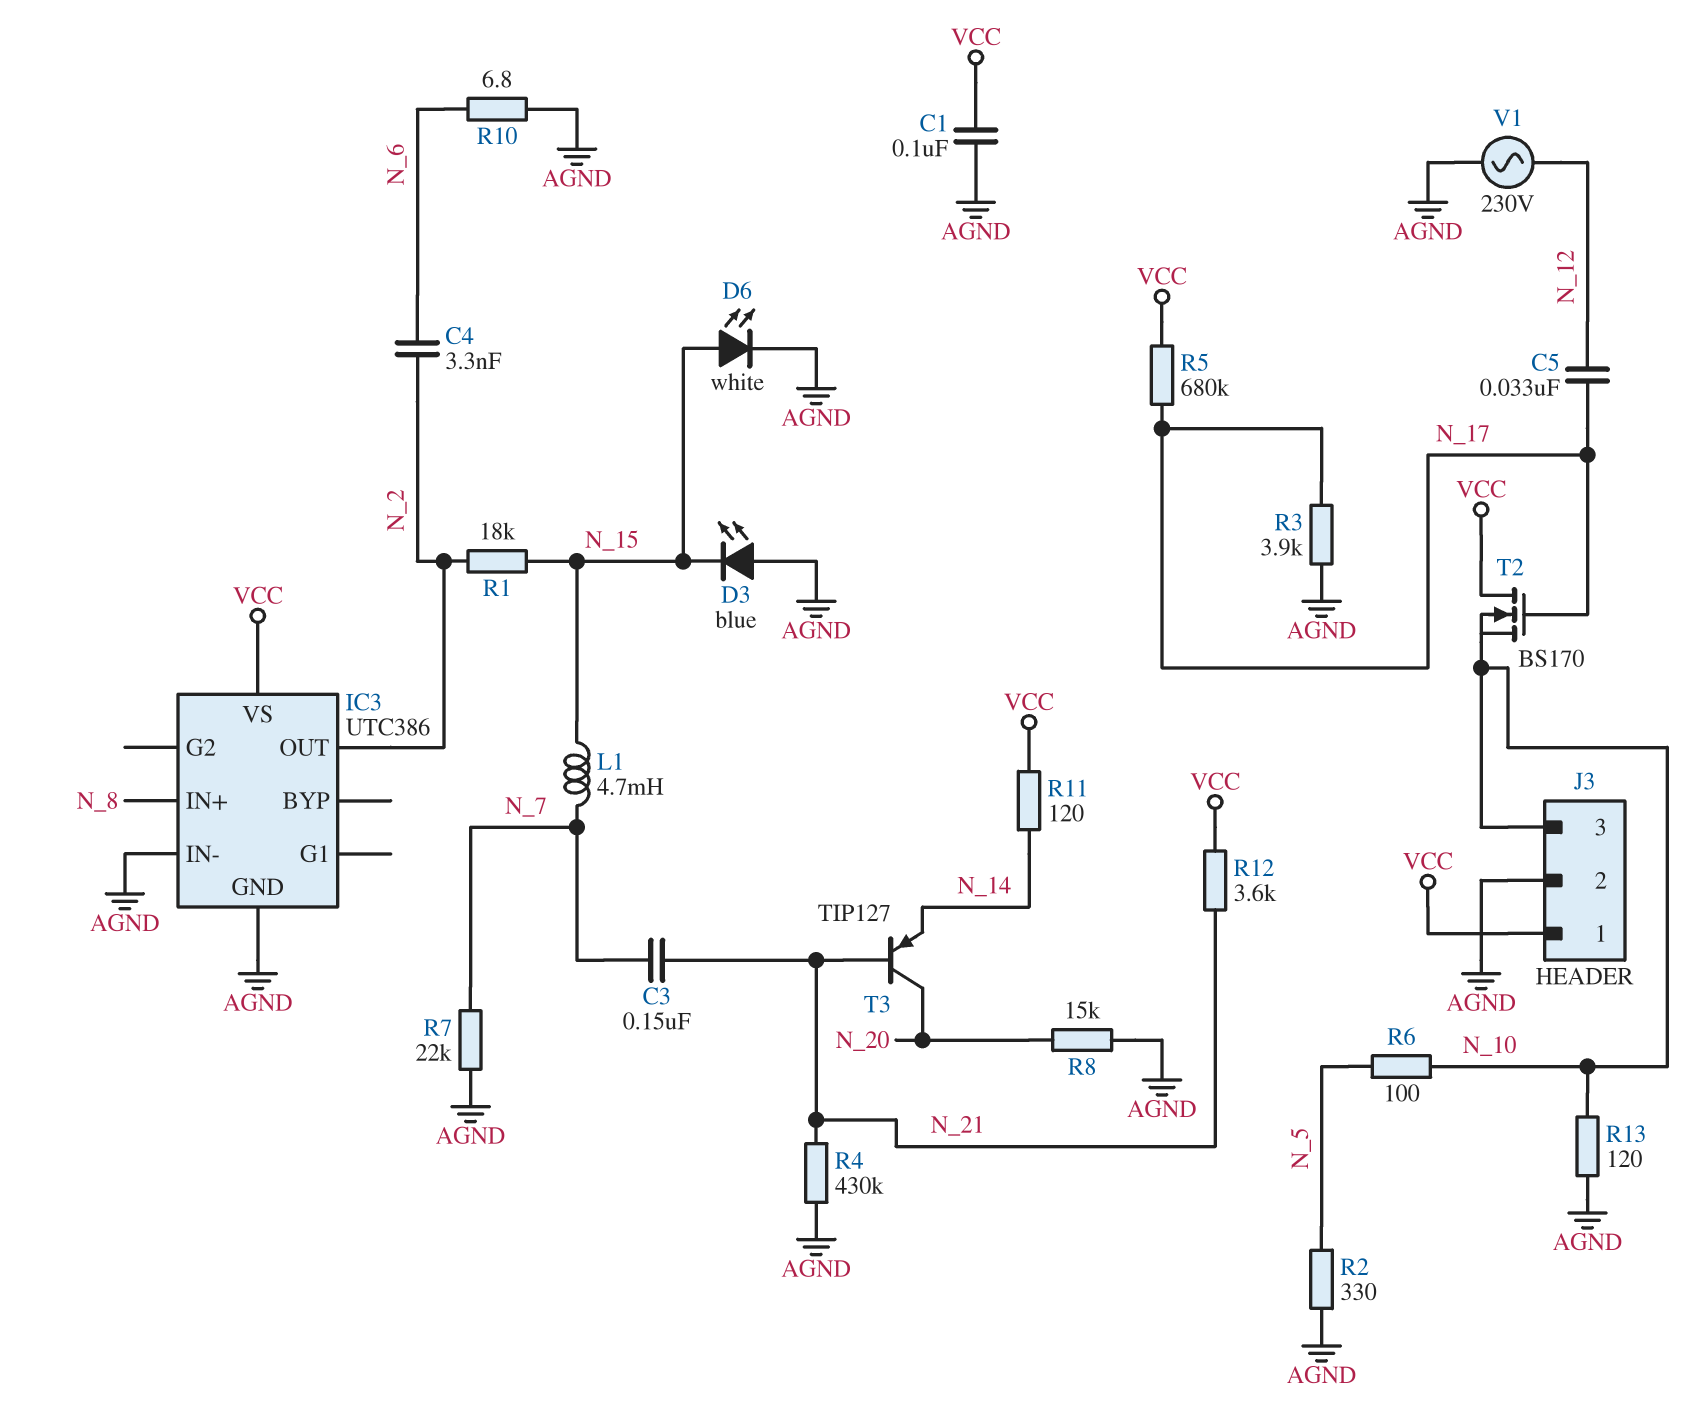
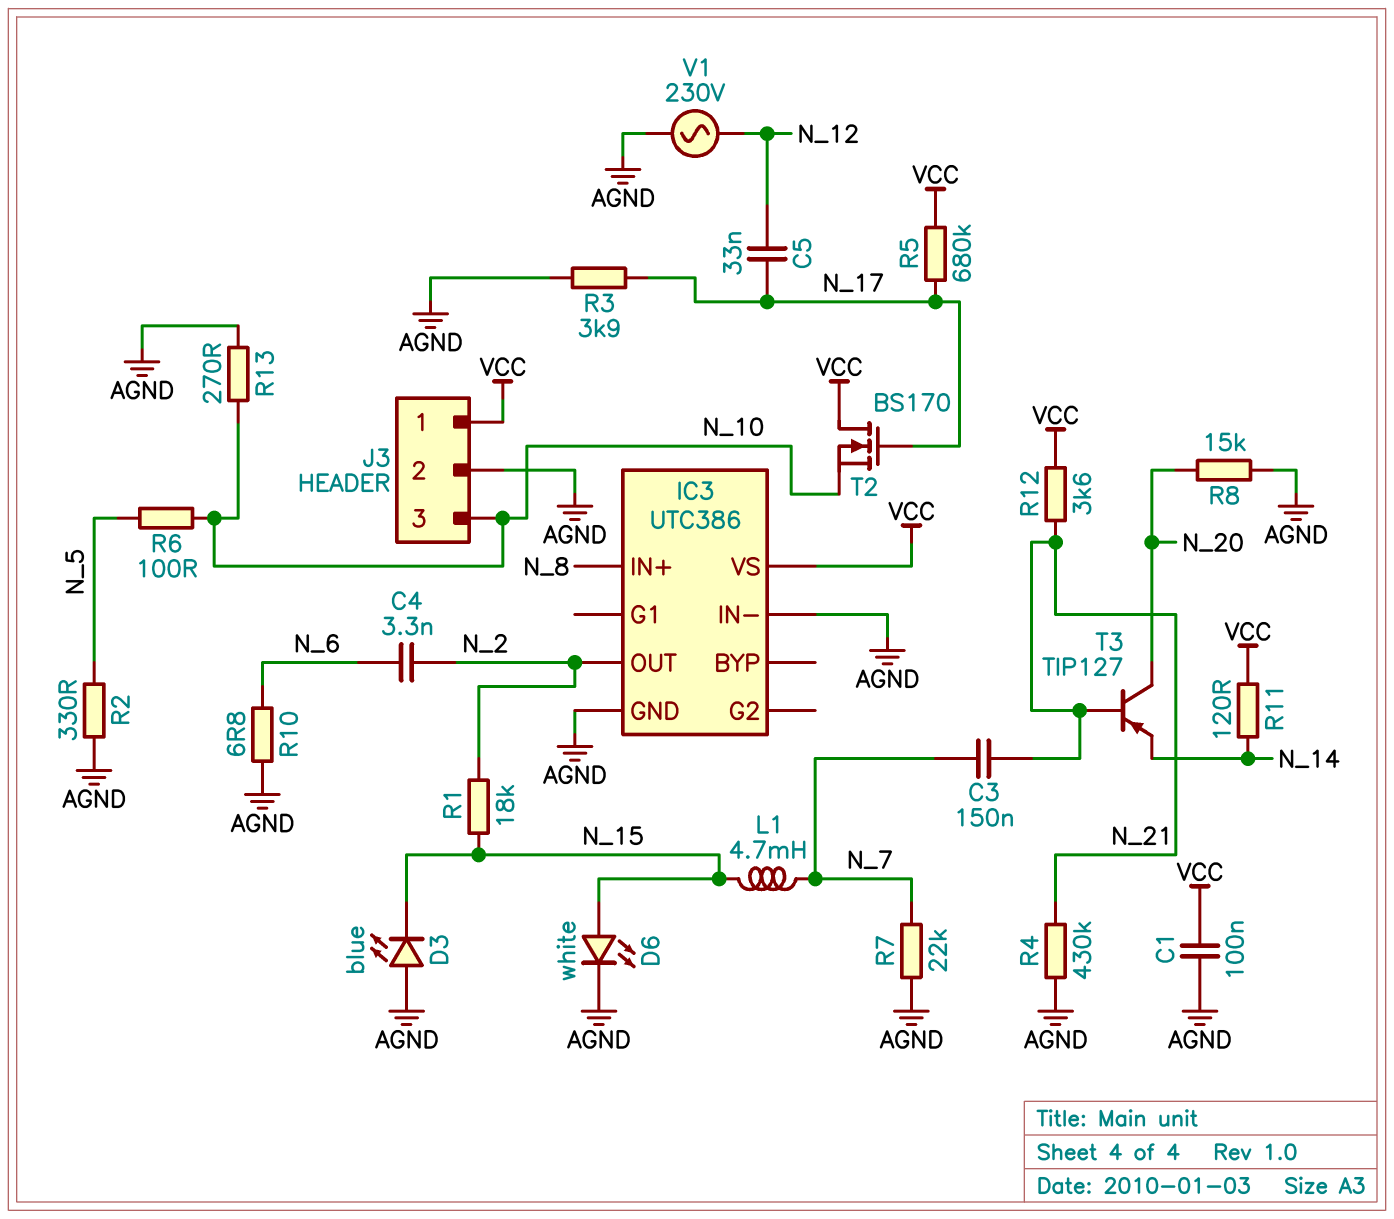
R13: 120 (AGND, N_10) -> 270 (AGND, N_10)

